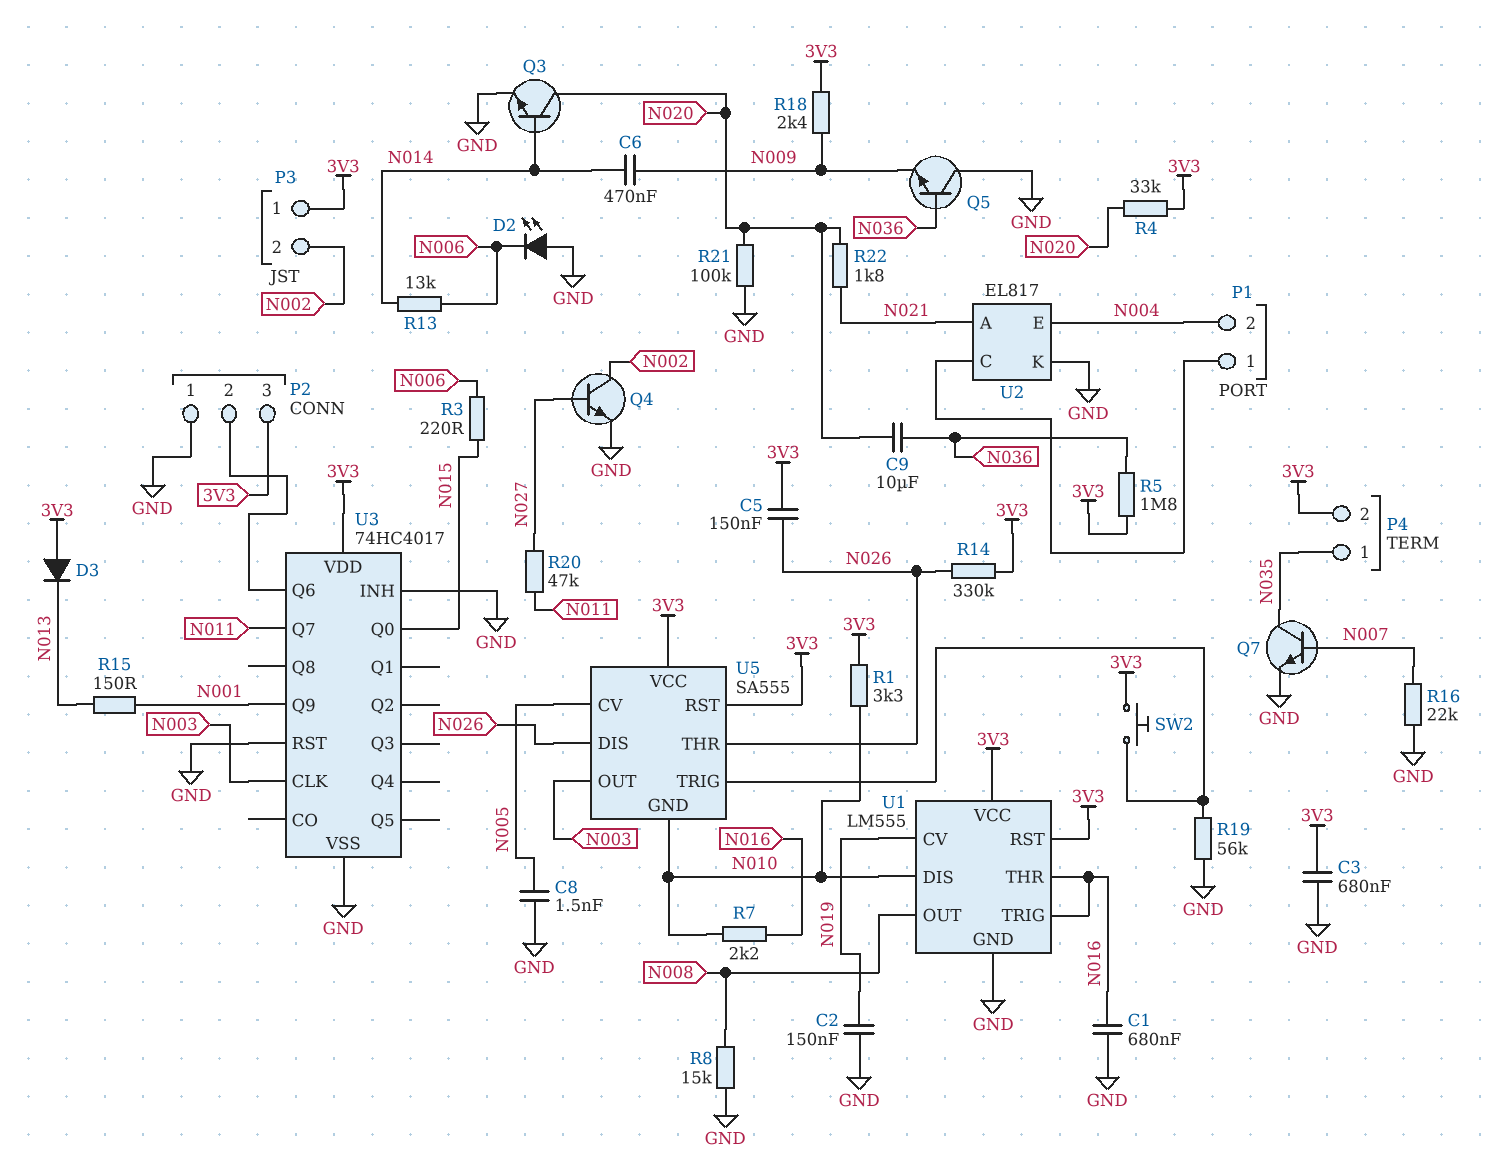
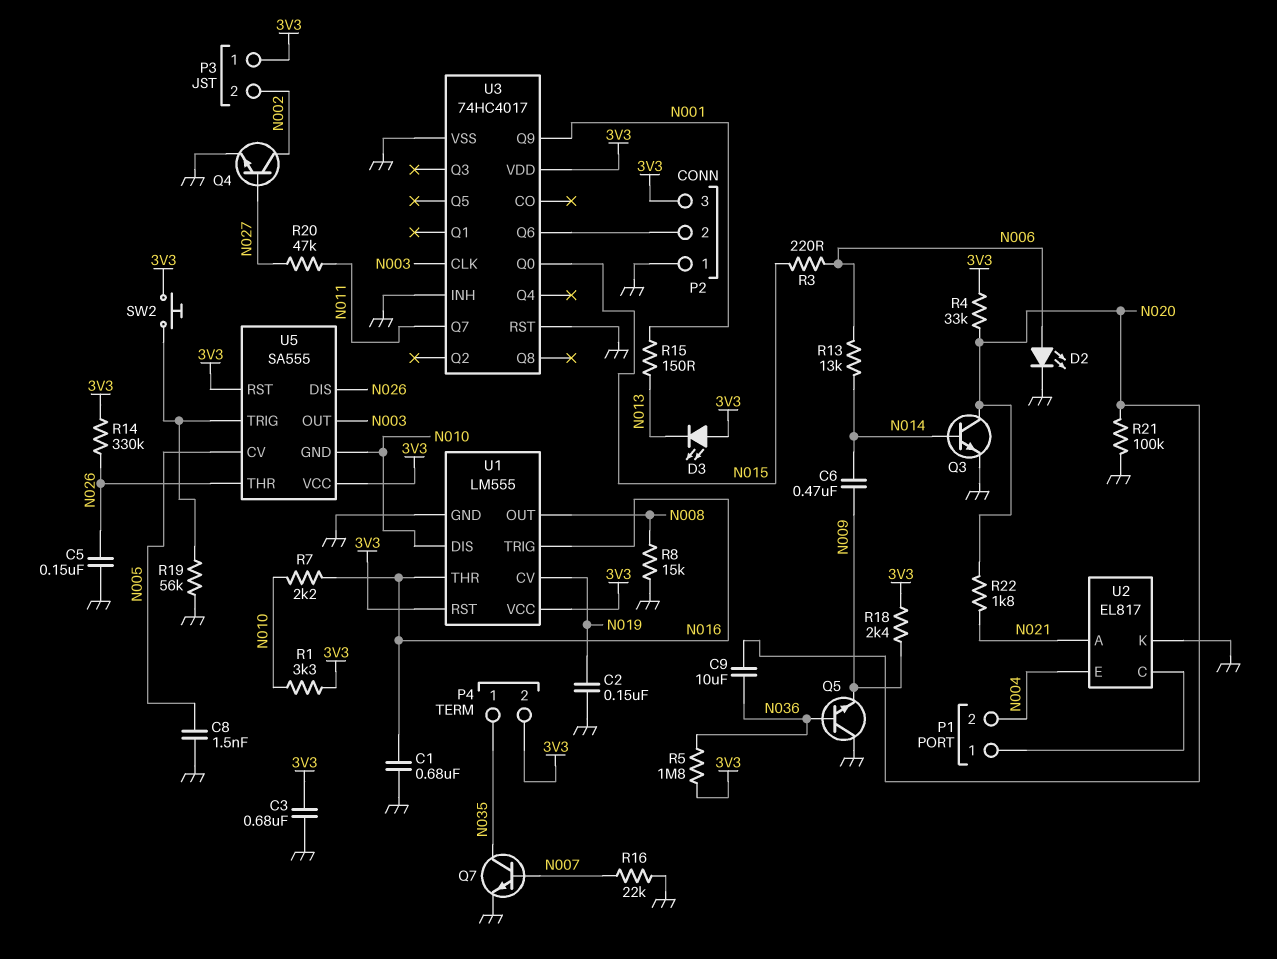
C5: 150nF (3V3, N026) -> 150nF (GND, N026)
D2: LED (A GND, K N006) -> LED (A N006, K GND)
D3: diode (A 3V3, K N013) -> LED (A 3V3, K N013)

